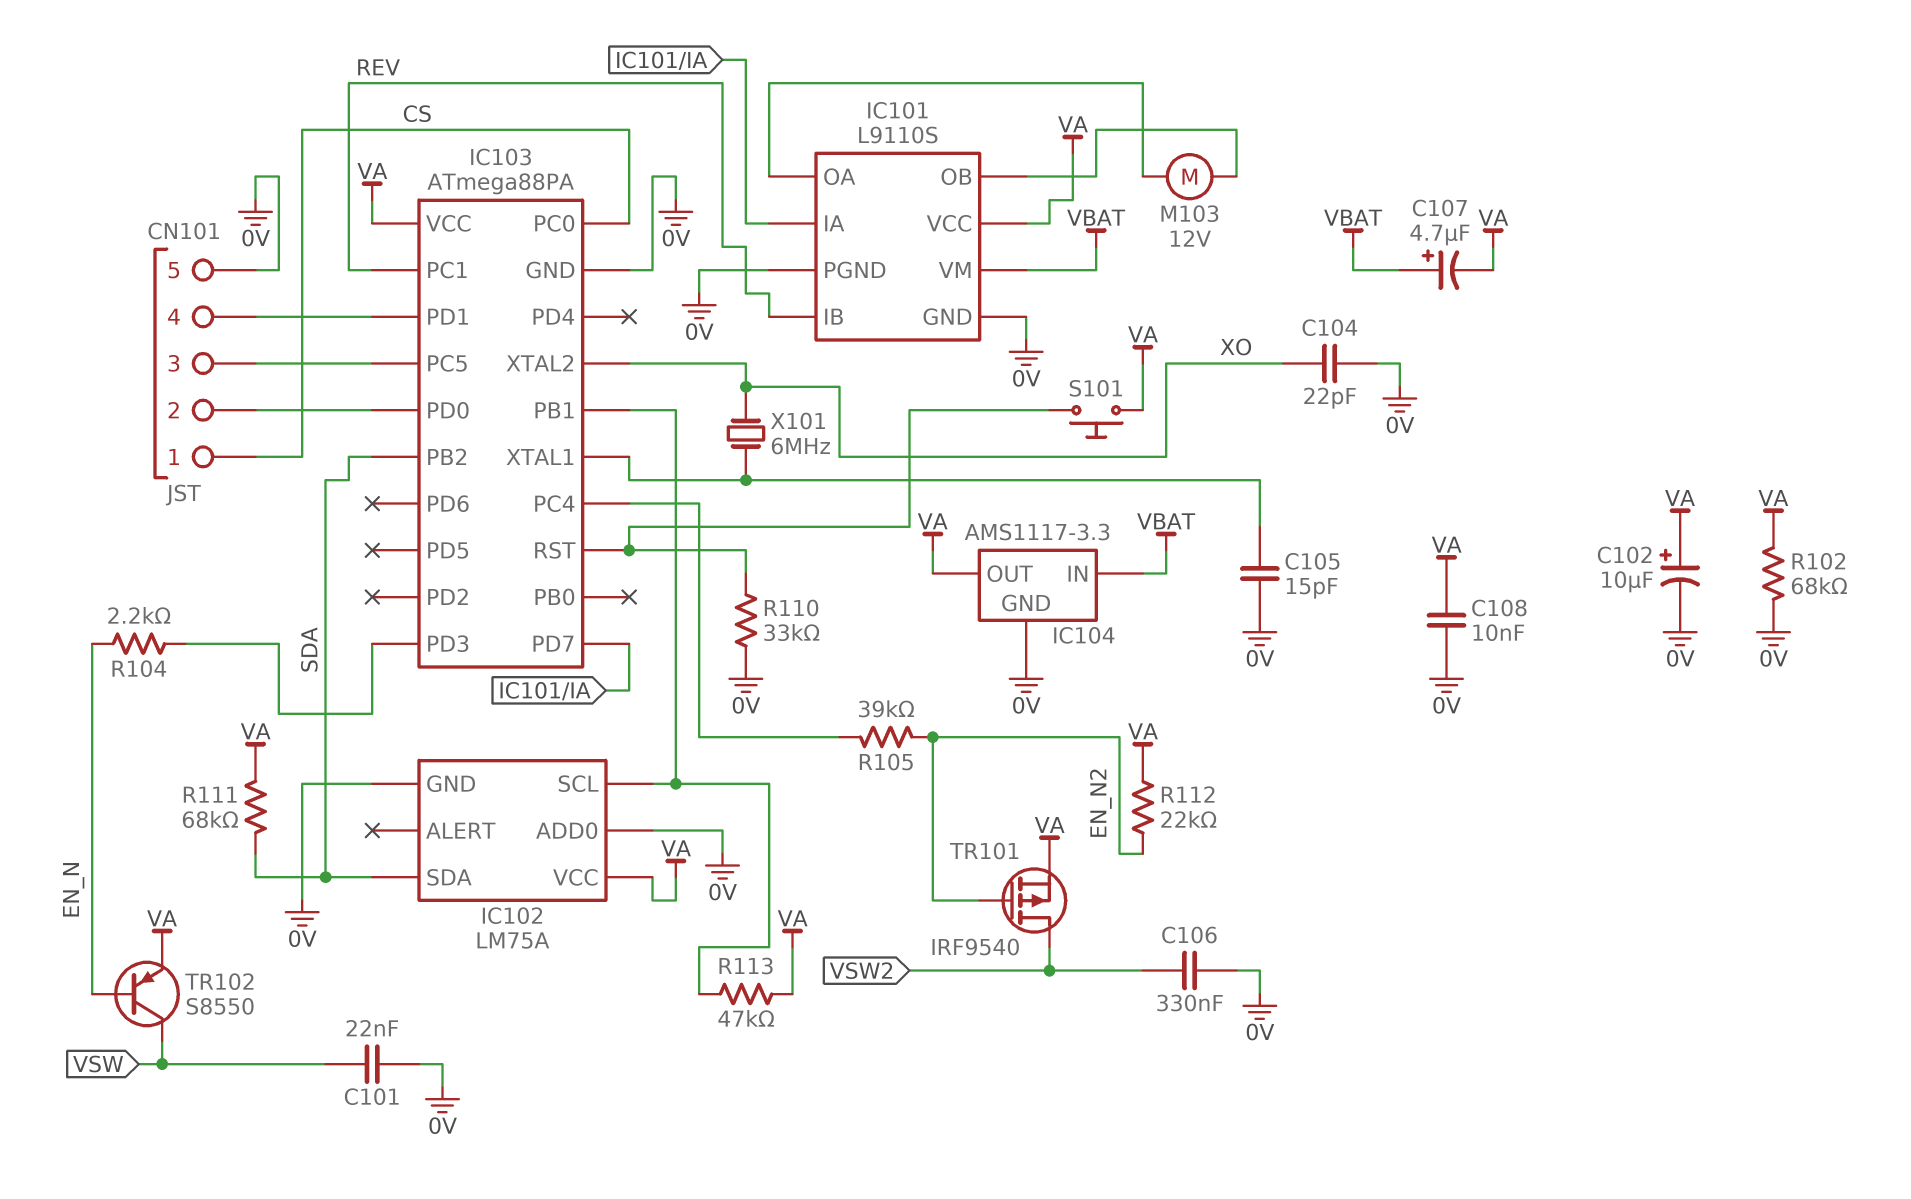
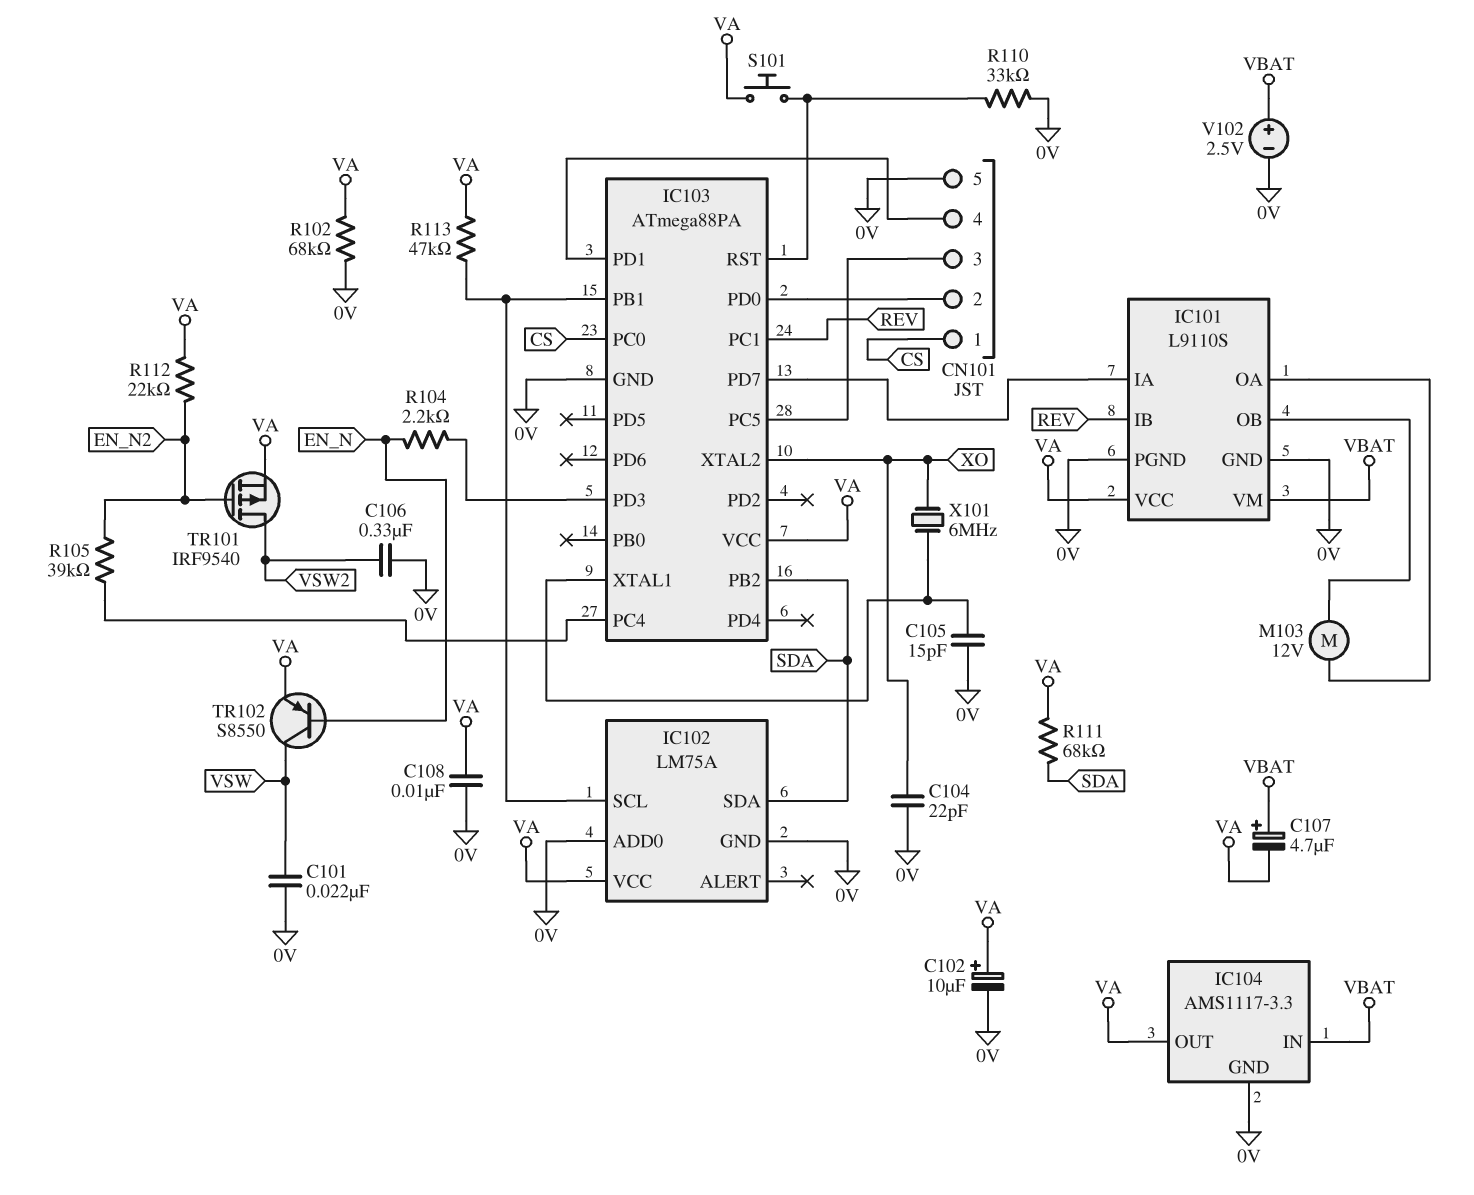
V102: none -> 2.5V (plus VBAT, minus 0V)

